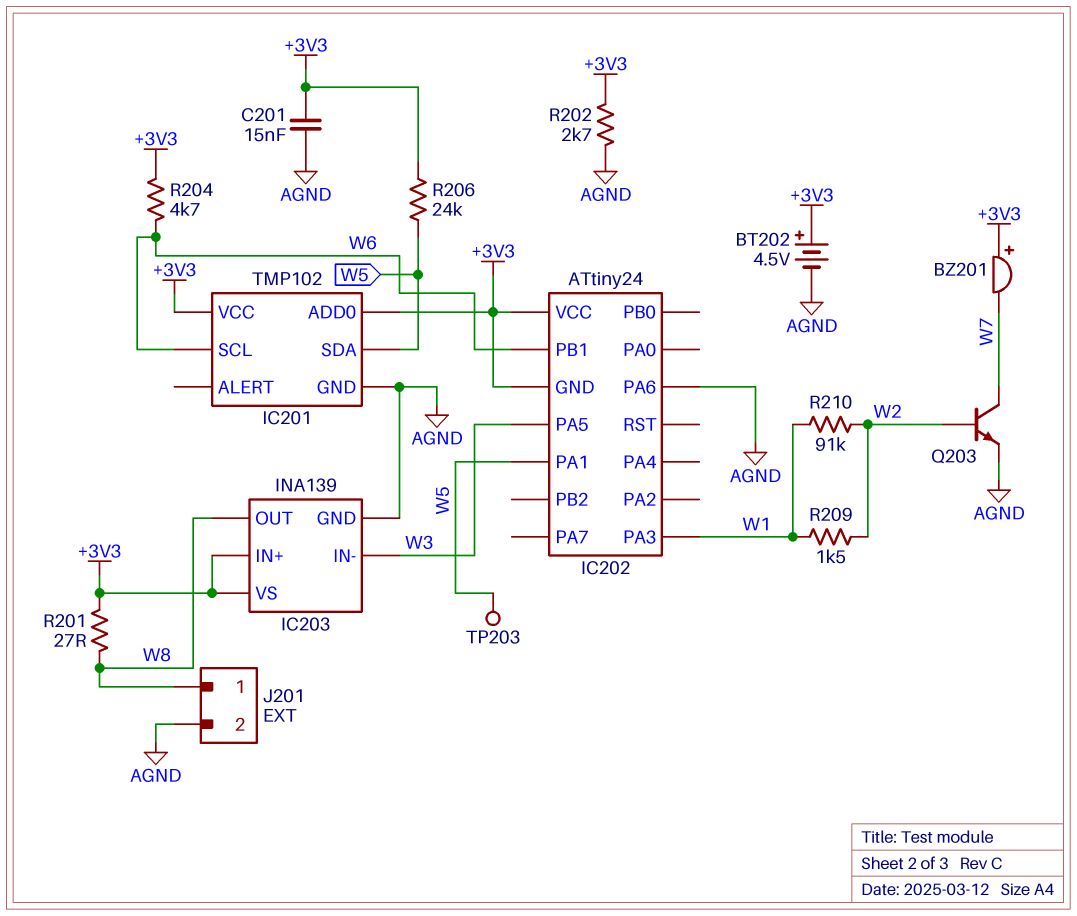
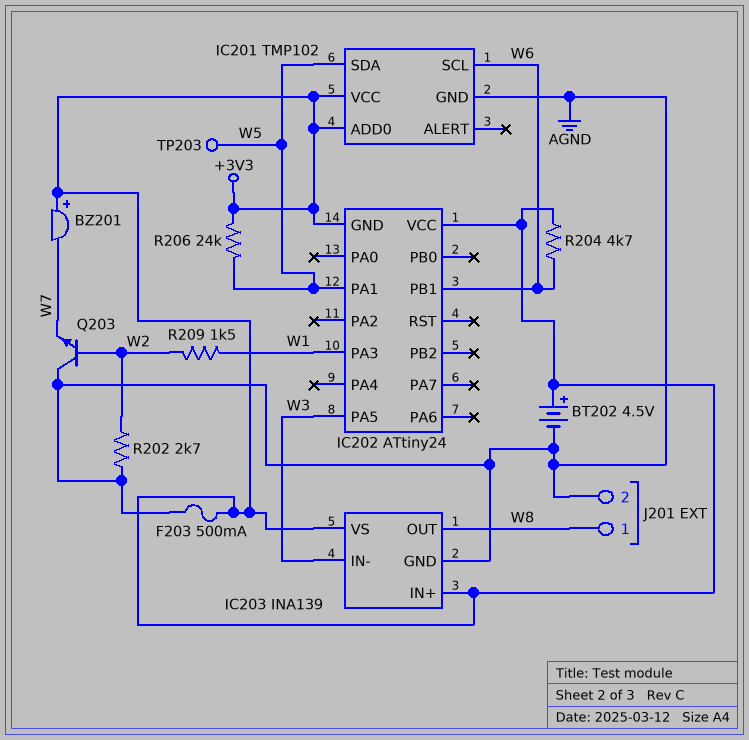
C201: 15nF (+3V3, AGND) -> none
F203: none -> 500mA (+3V3, AGND)
IC202 pin PA6: AGND -> none
Q203: NPN (B W2, C W7, E AGND) -> NPN (B W2, C AGND, E W7)
R201: 27 (+3V3, W8) -> none
R202: 2.7k (+3V3, AGND) -> 2.7k (AGND, W2)
R210: 91k (W1, W2) -> none

